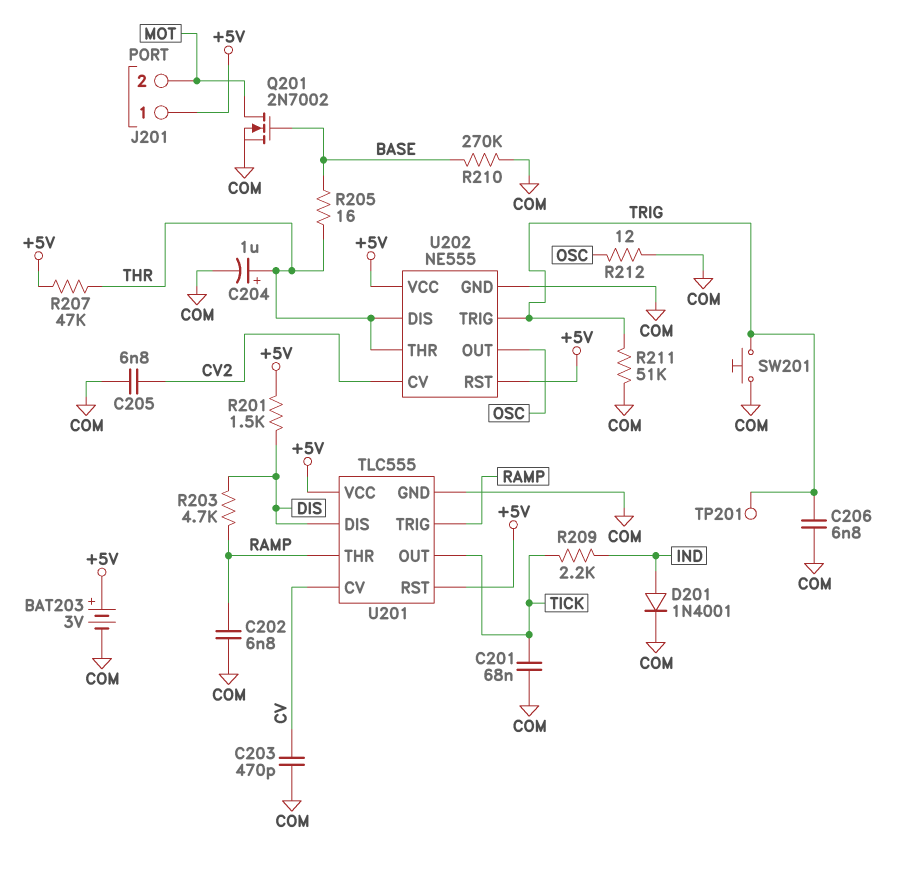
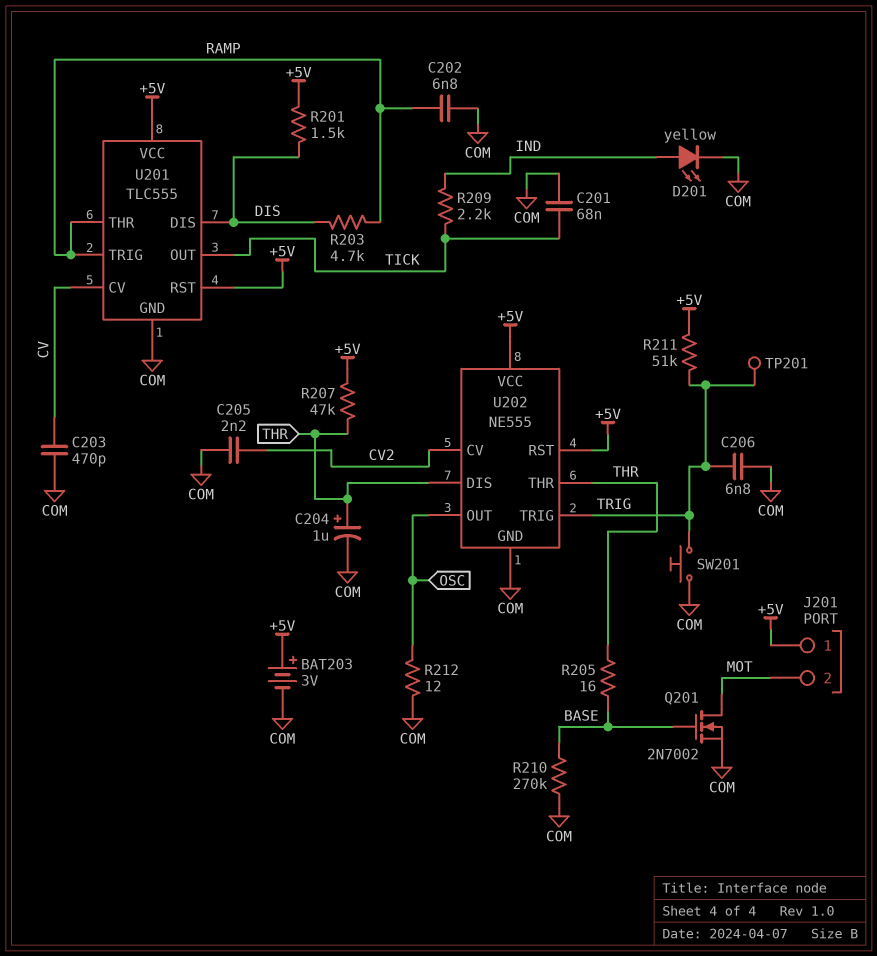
C205: 6.8nF (COM, CV2) -> 2.2nF (COM, CV2)
D201: diode 1N4001 (A IND, K COM) -> LED yellow (A IND, K COM)
R211: 51k (COM, TRIG) -> 51k (+5V, TRIG)

